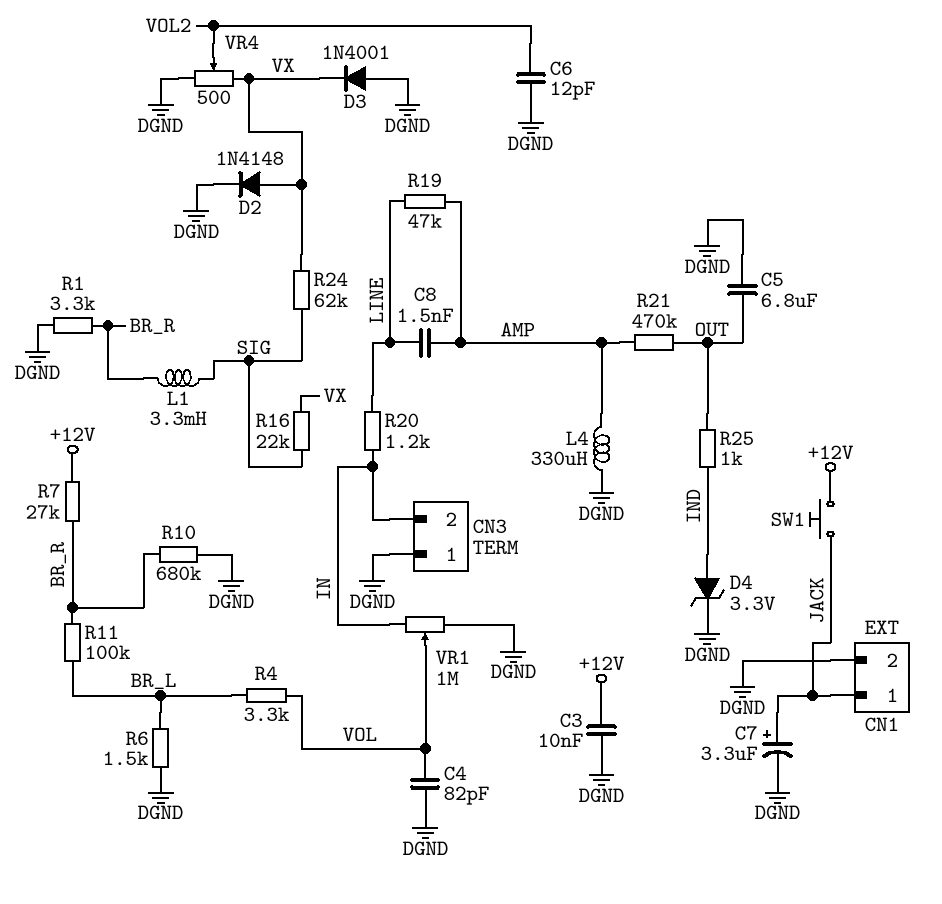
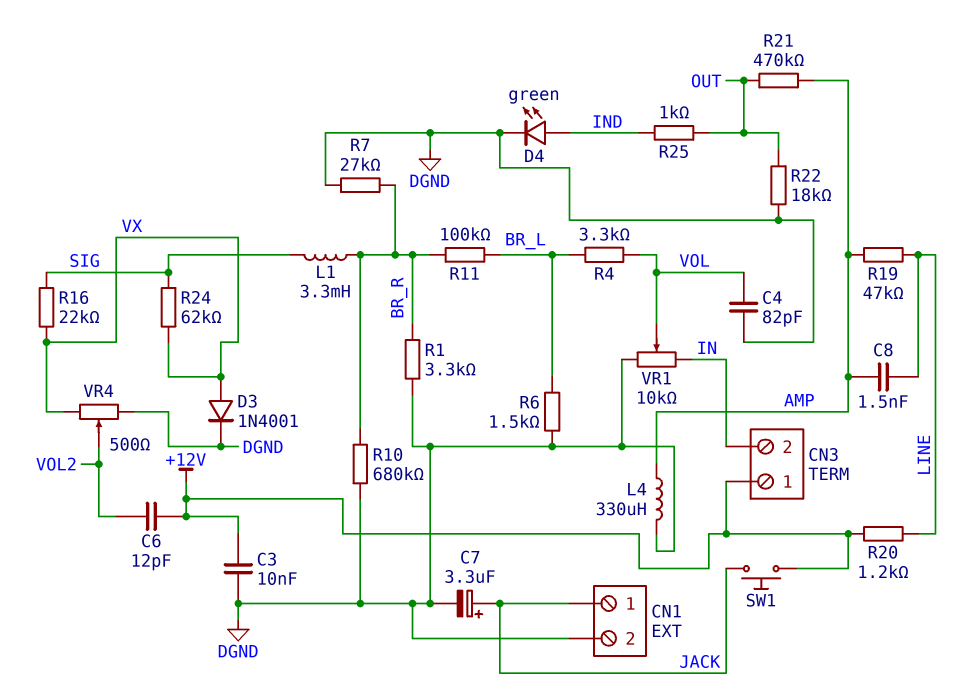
C5: 6.8uF (DGND, OUT) -> none
C6: 12pF (DGND, VOL2) -> 12pF (+12V, VOL2)
CN3 pin 1: DGND -> +12V
D2: diode 1N4148 (A VX, K DGND) -> none
D3: diode 1N4001 (A DGND, K VX) -> diode 1N4001 (A VX, K DGND)
D4: zener 3.3V (A IND, K DGND) -> LED green (A IND, K DGND)
R7: 27k (+12V, BR_R) -> 27k (BR_R, DGND)
R20: 1.2k (IN, LINE) -> 1.2k (+12V, LINE)
R22: none -> 18k (DGND, OUT)
VR1: 1M (DGND, IN, wiper VOL) -> 10k (DGND, IN, wiper VOL)

